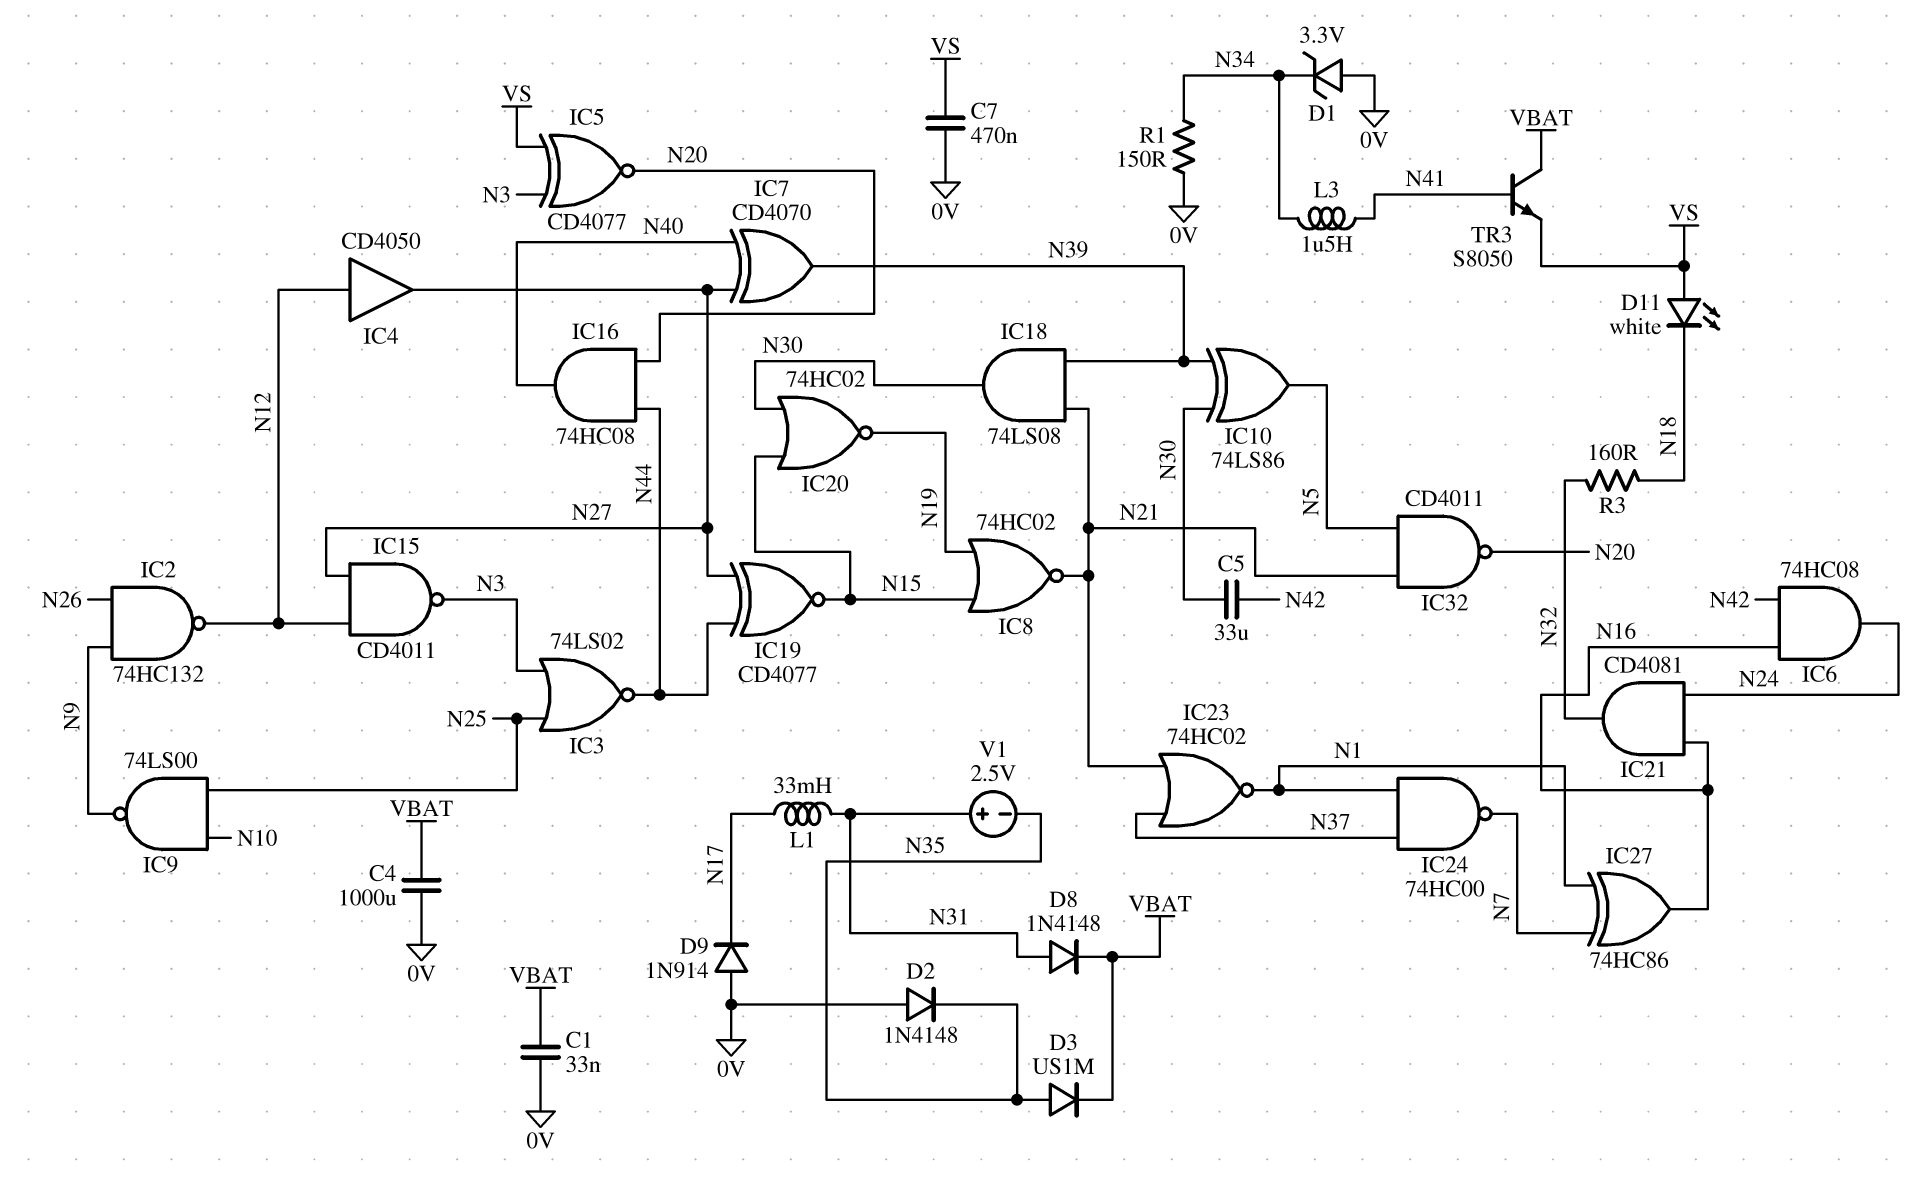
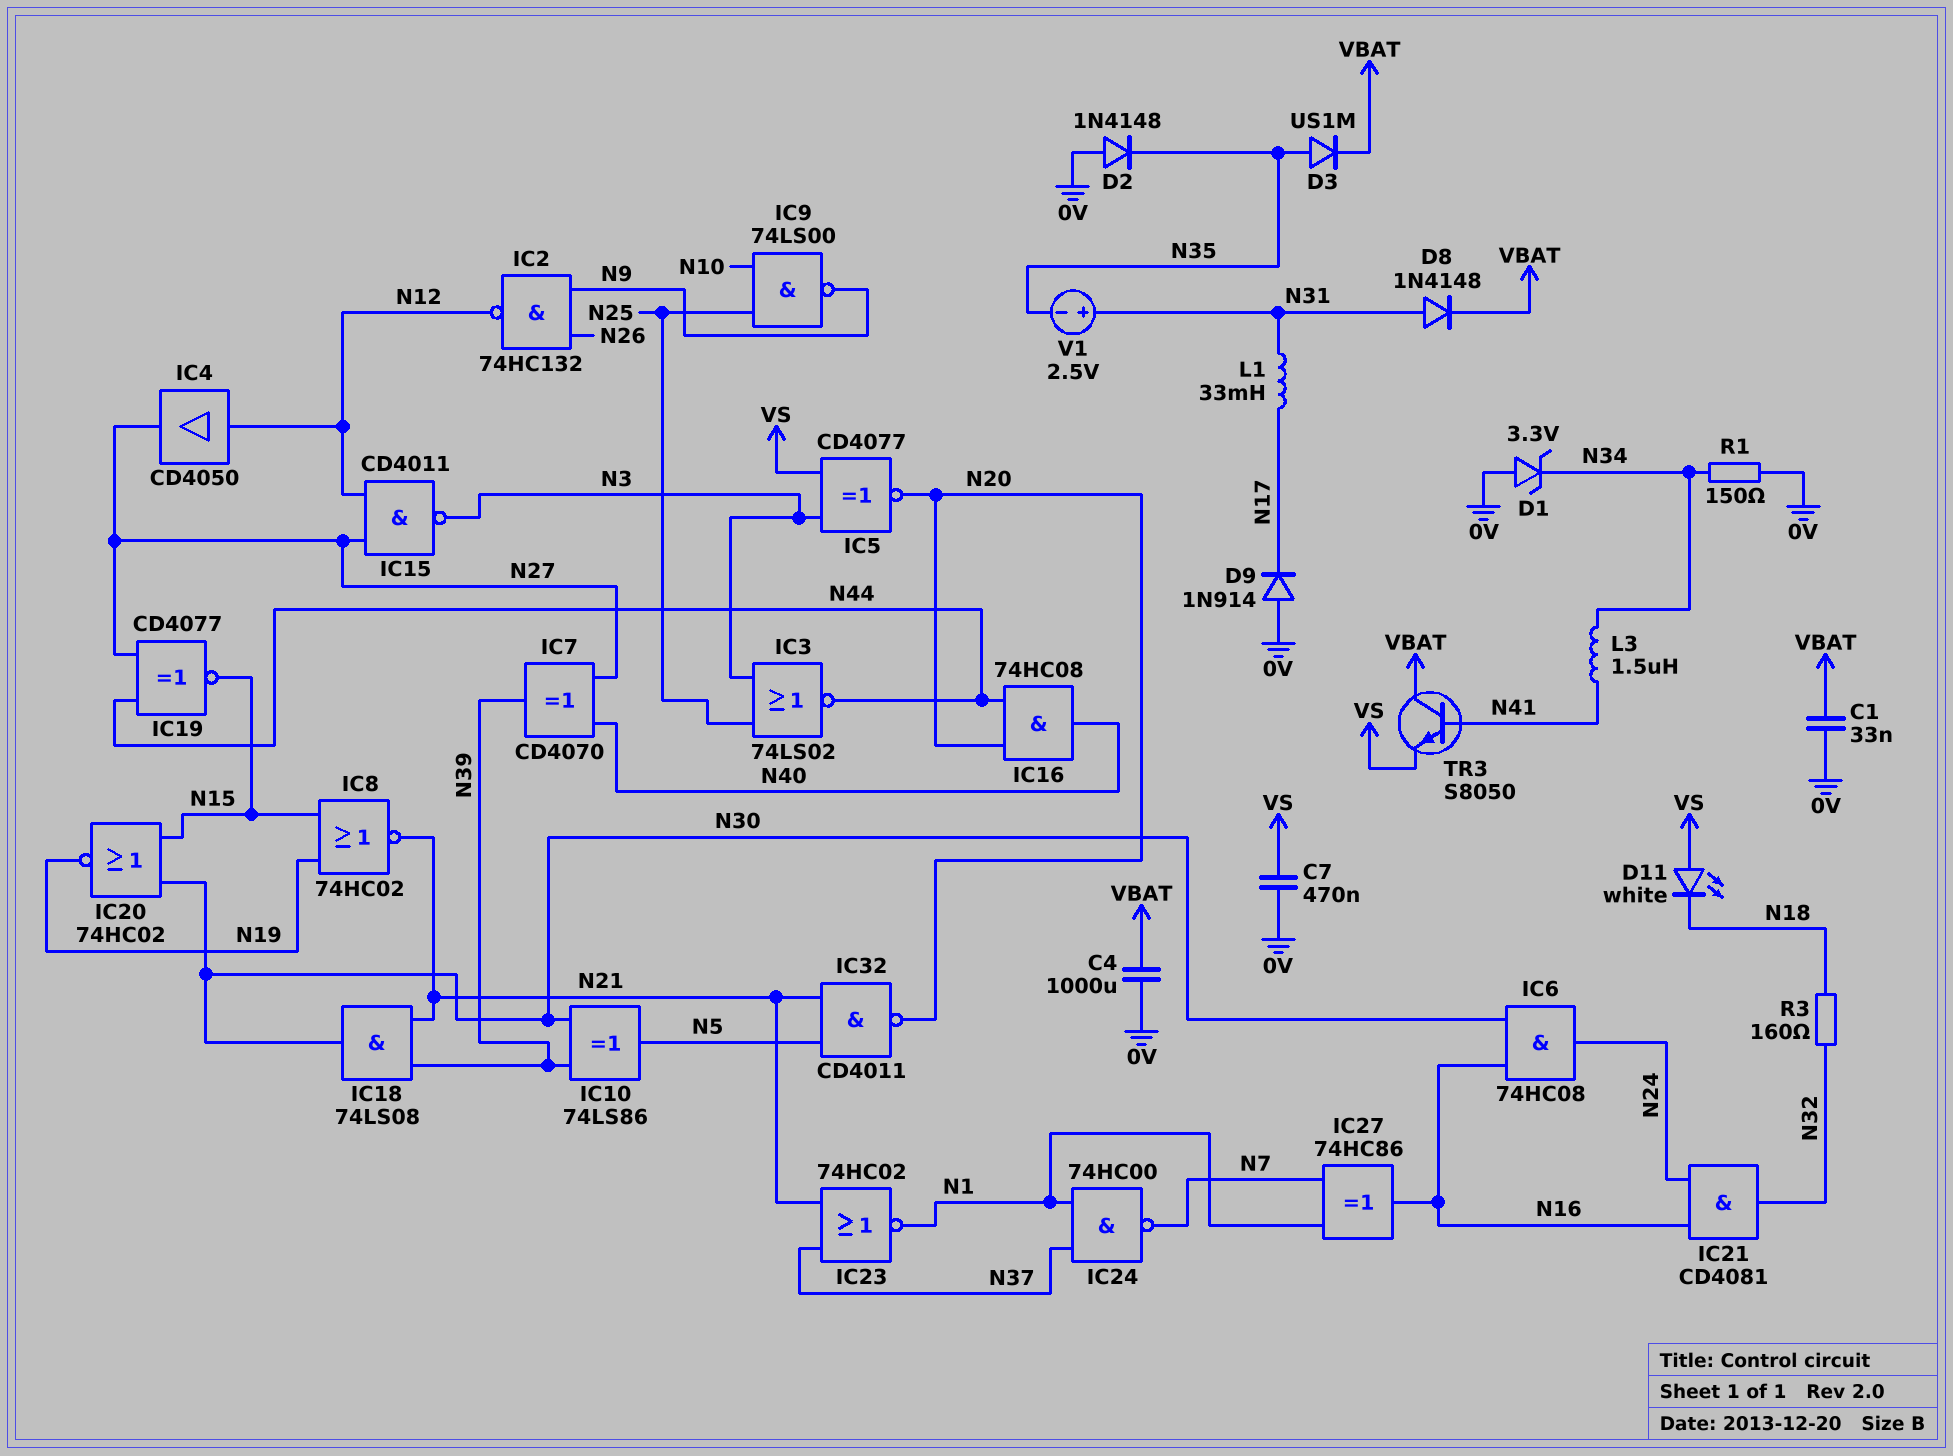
C5: 33uF (N30, N42) -> none
IC6: AND 74HC08 (in N16, in N42, out N24) -> AND 74HC08 (in N16, in N30, out N24)

